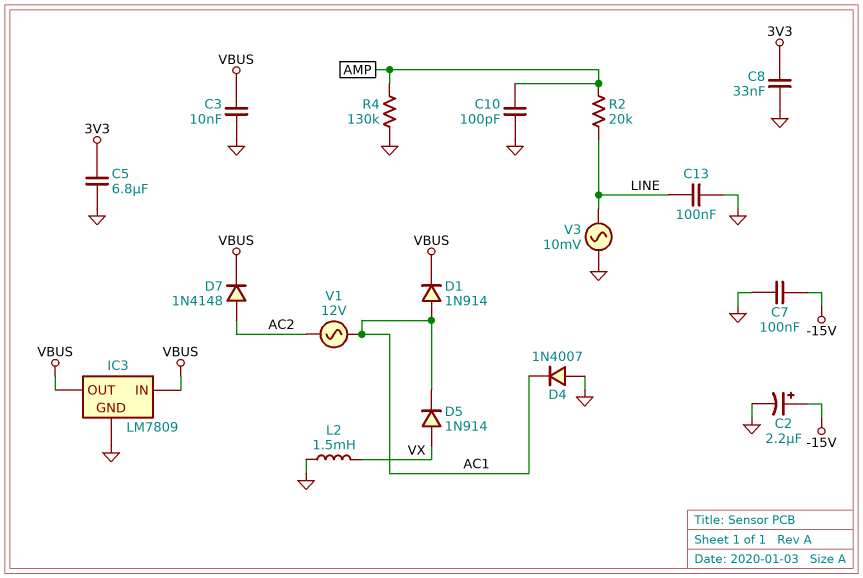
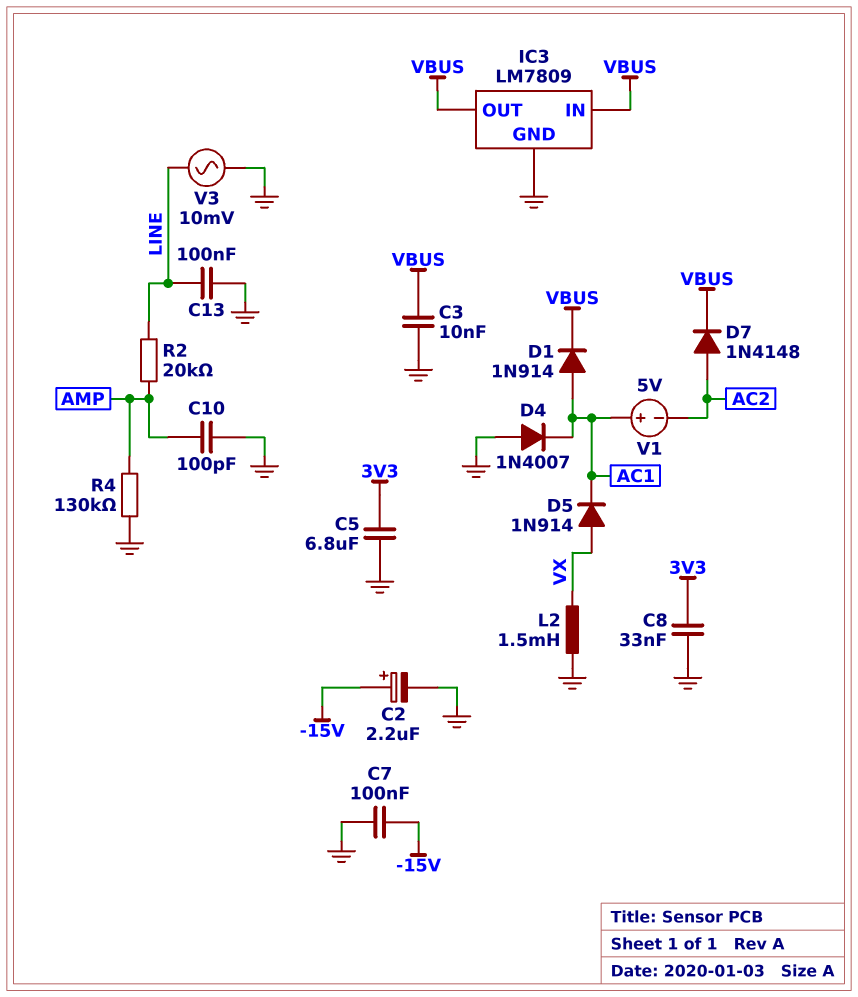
V1: AC 12V (AC1, AC2) -> 5V (plus AC1, minus AC2)

